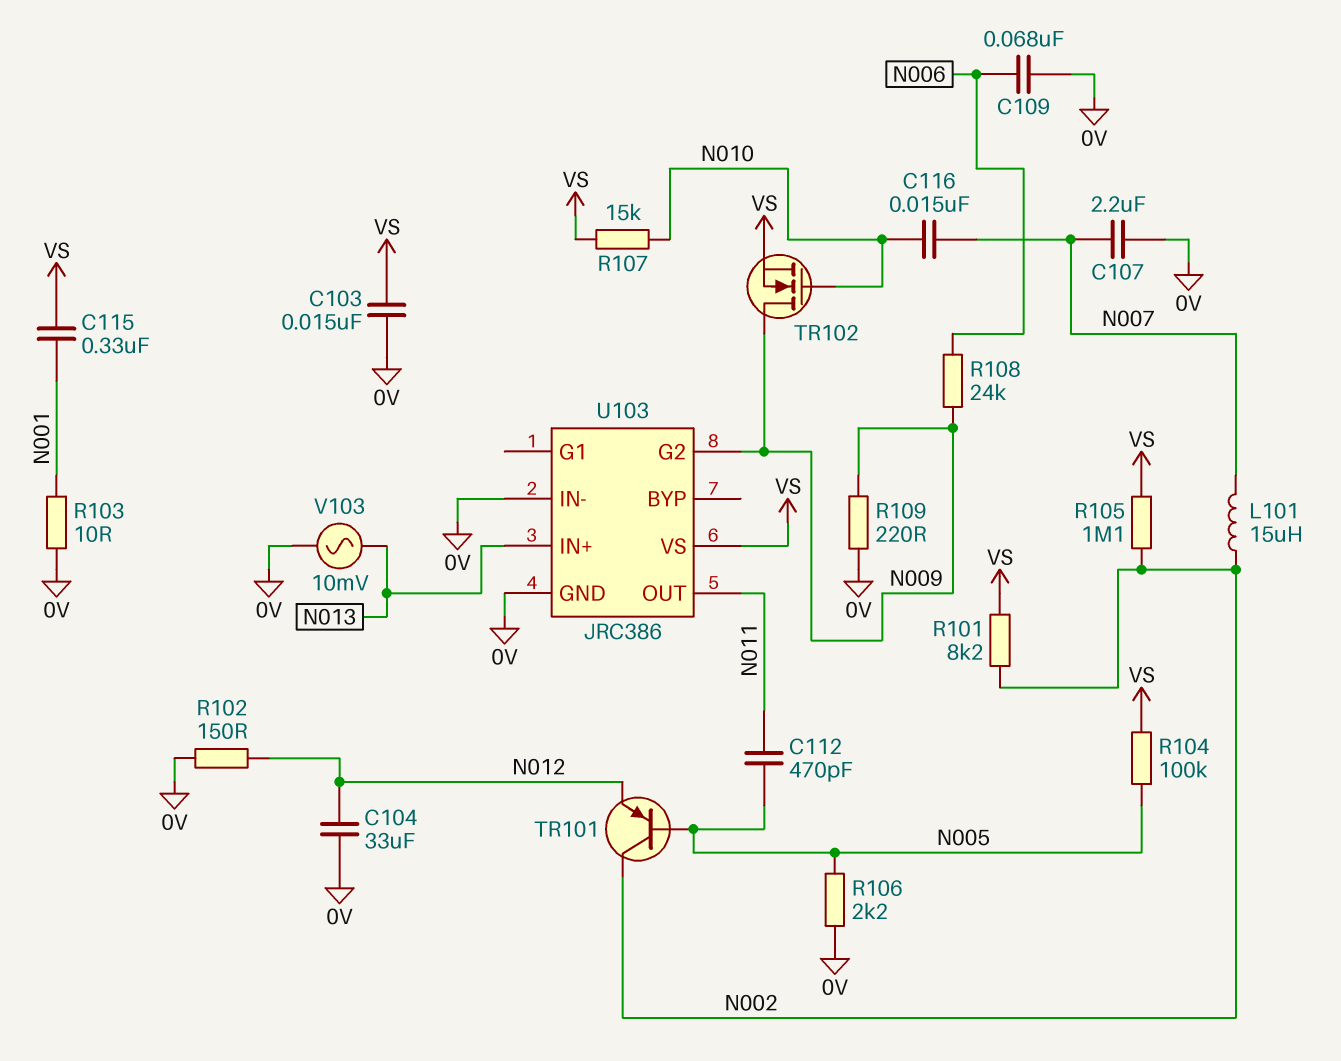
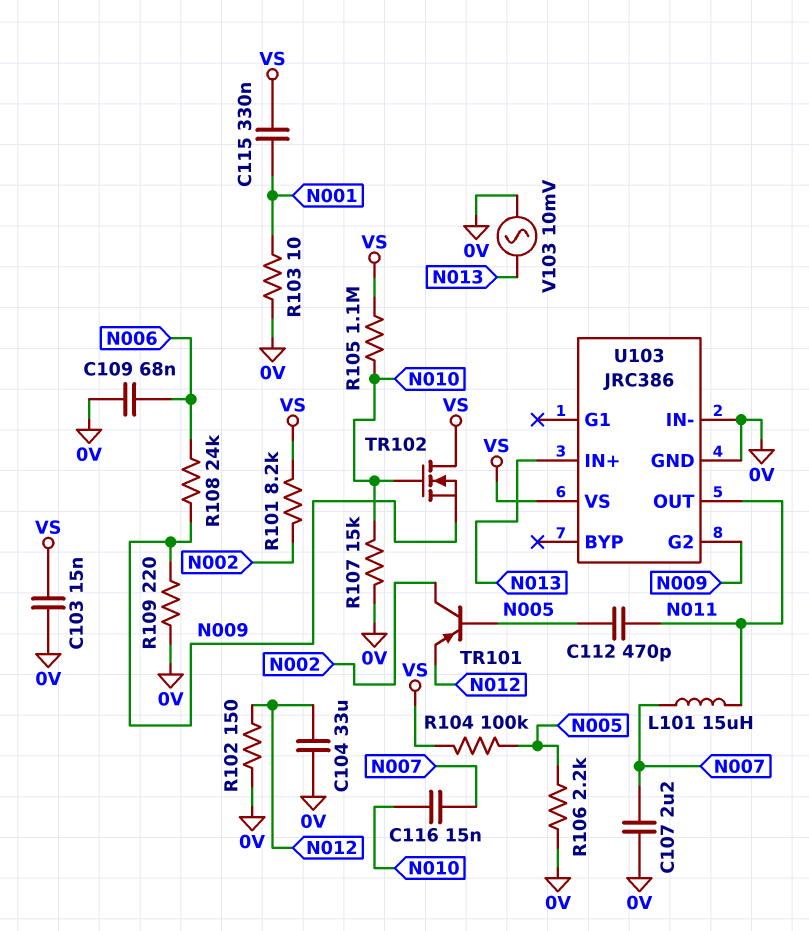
L101: 15uH (N002, N007) -> 15uH (N007, N011)
R105: 1.1M (N002, VS) -> 1.1M (N010, VS)
R107: 15k (N010, VS) -> 15k (0V, N010)
TR102: NMOS (G N010, D N009, S VS) -> NMOS (G N010, D VS, S N009)

